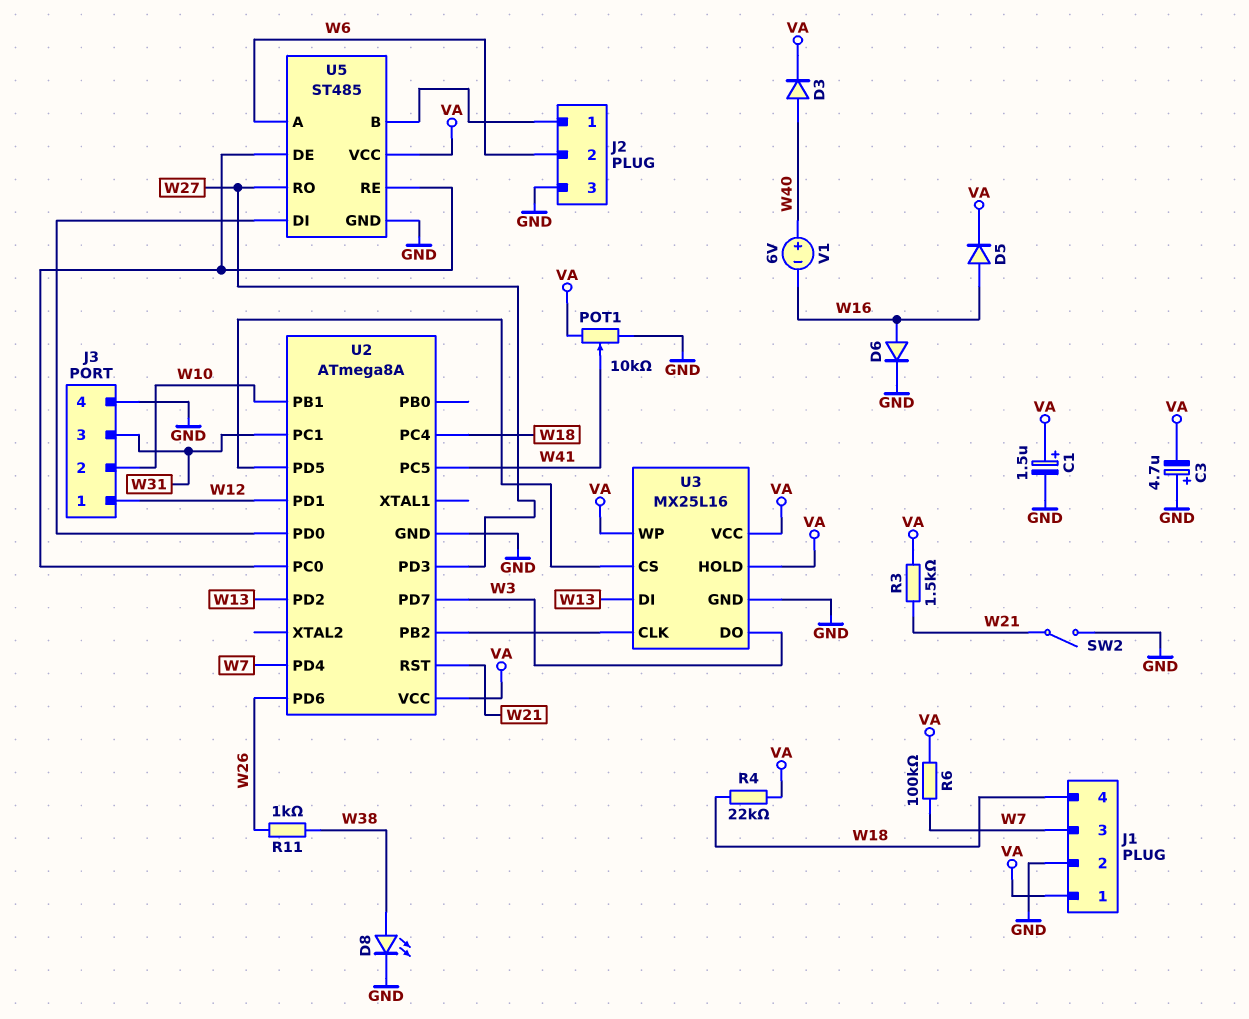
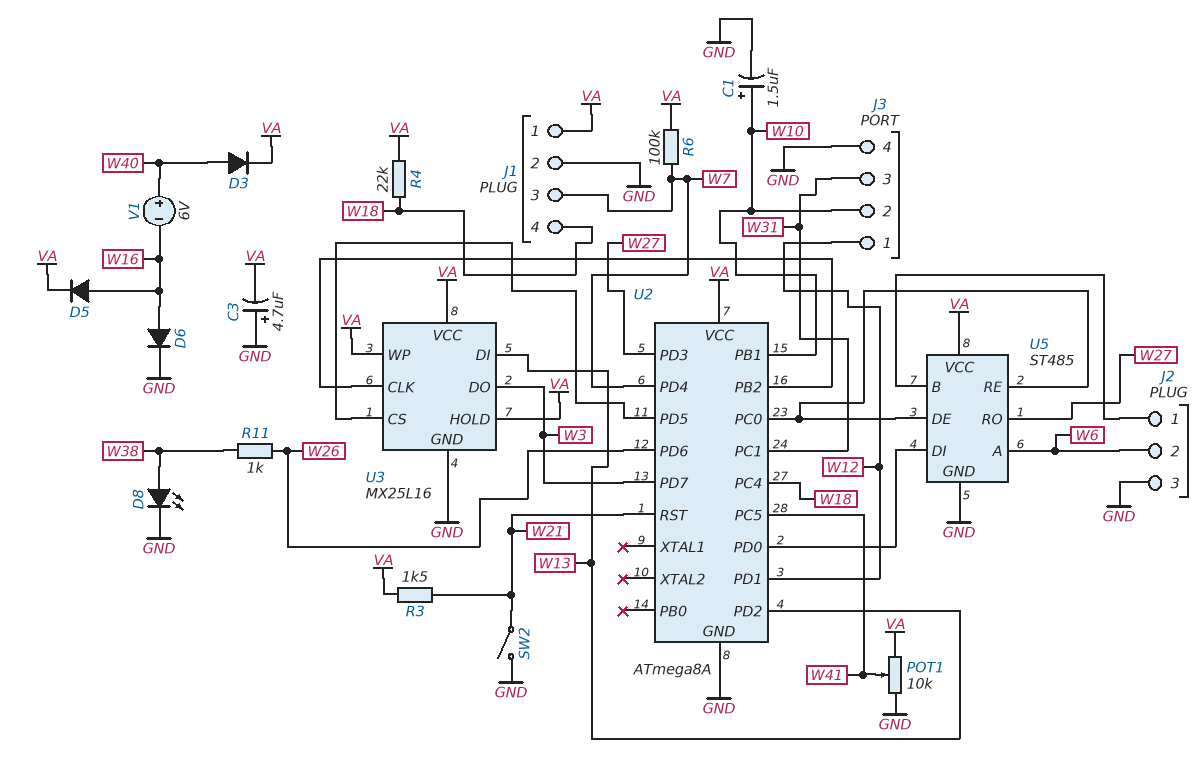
C1: 1.5uF (plus VA, minus GND) -> 1.5uF (plus W10, minus GND)

